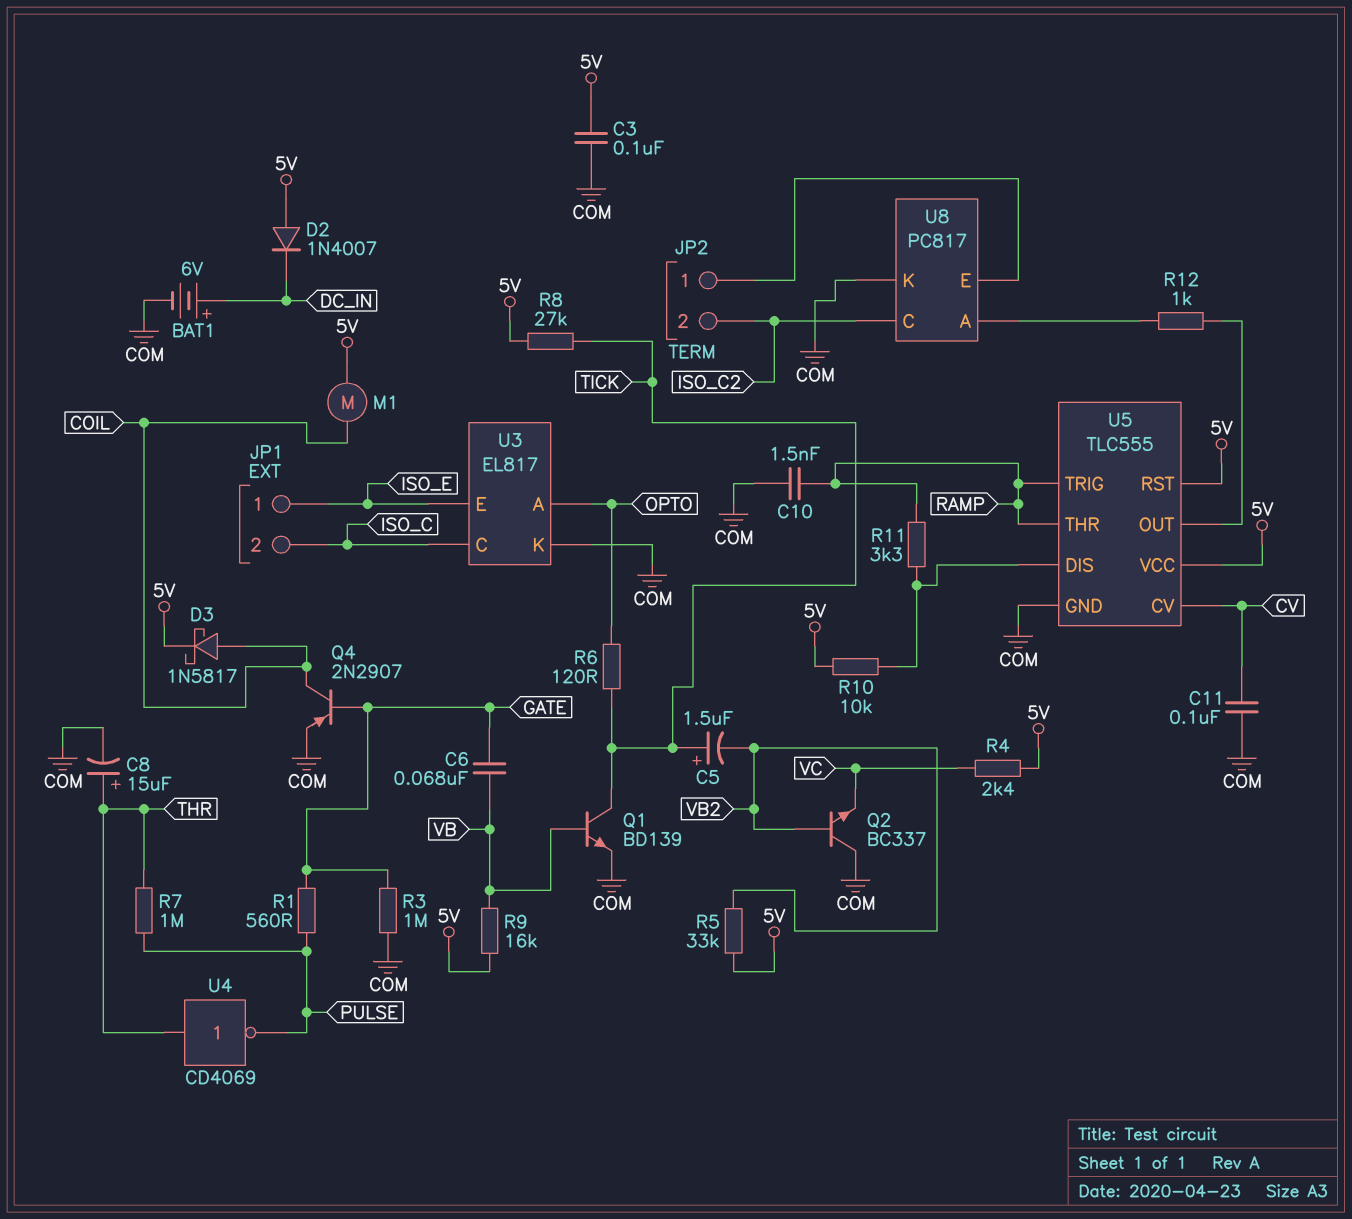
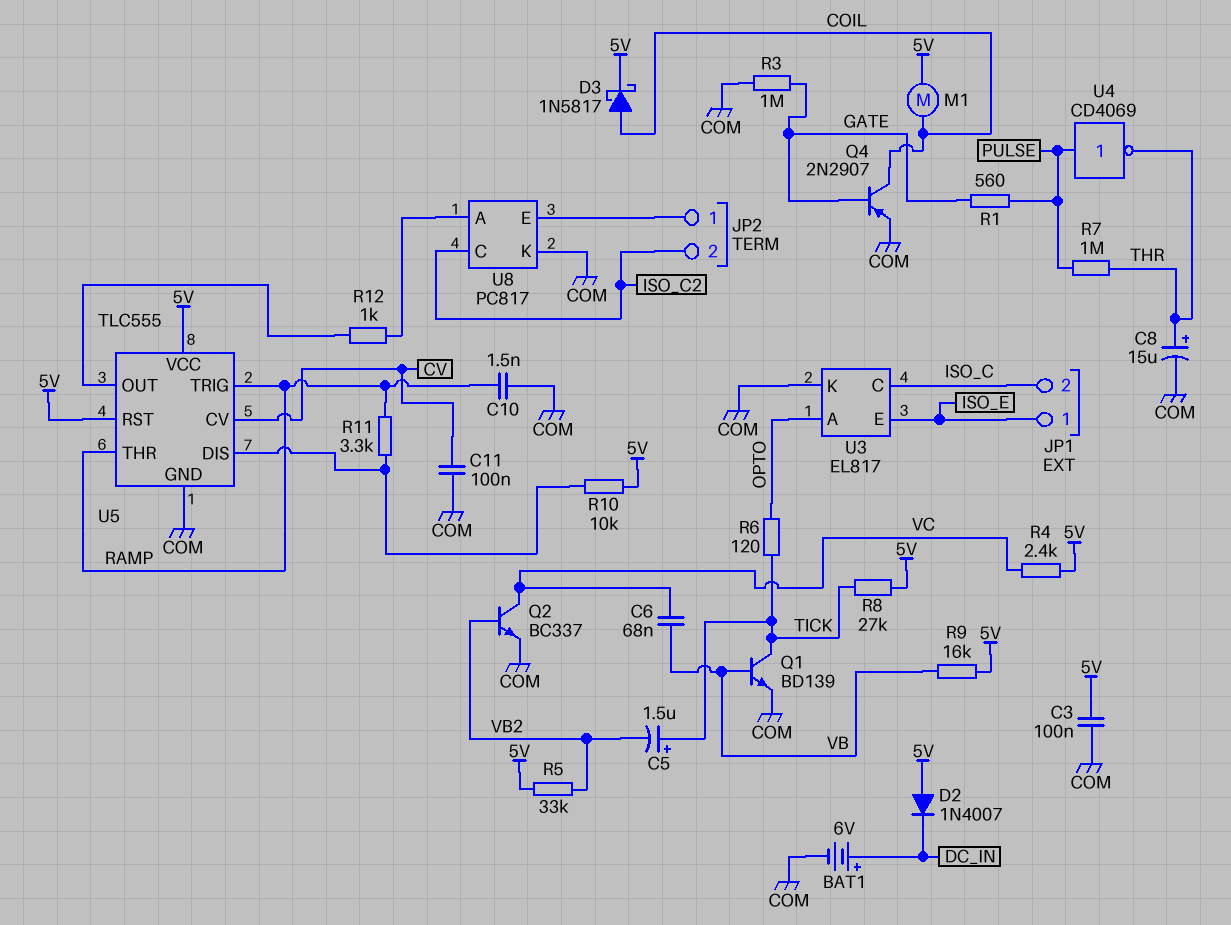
C6: 68nF (GATE, VB) -> 68nF (VB, VC)
Q2: NPN BC337 (B VB2, C COM, E VC) -> NPN BC337 (B VB2, C VC, E COM)
U4: NOT CD4069 (in THR, out PULSE) -> NOT CD4069 (in PULSE, out THR)

